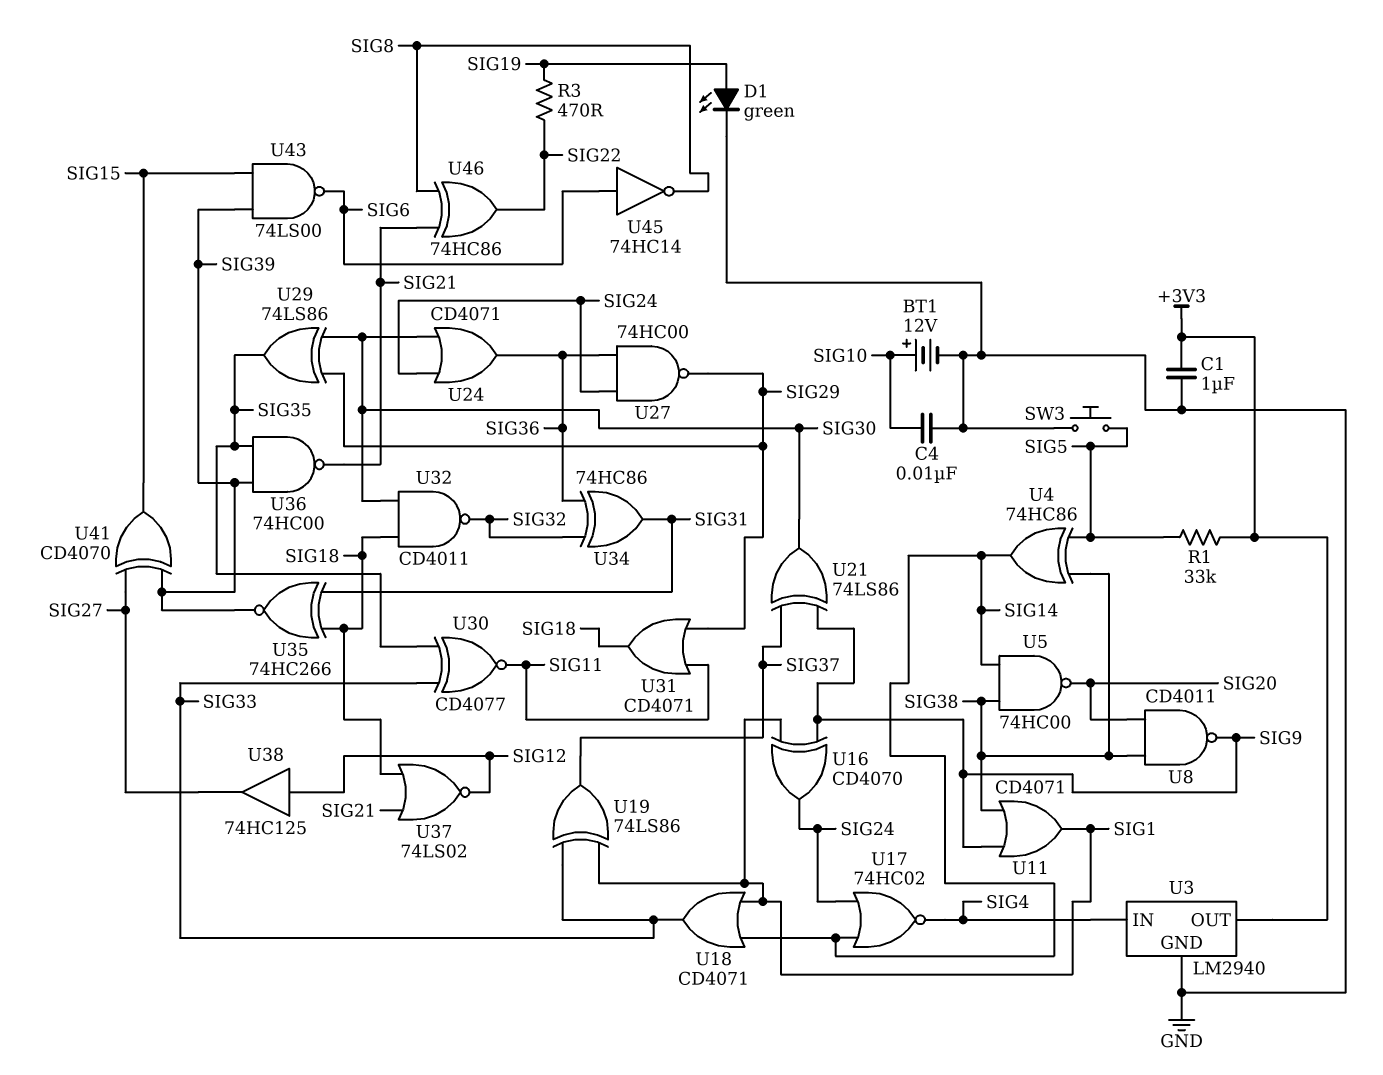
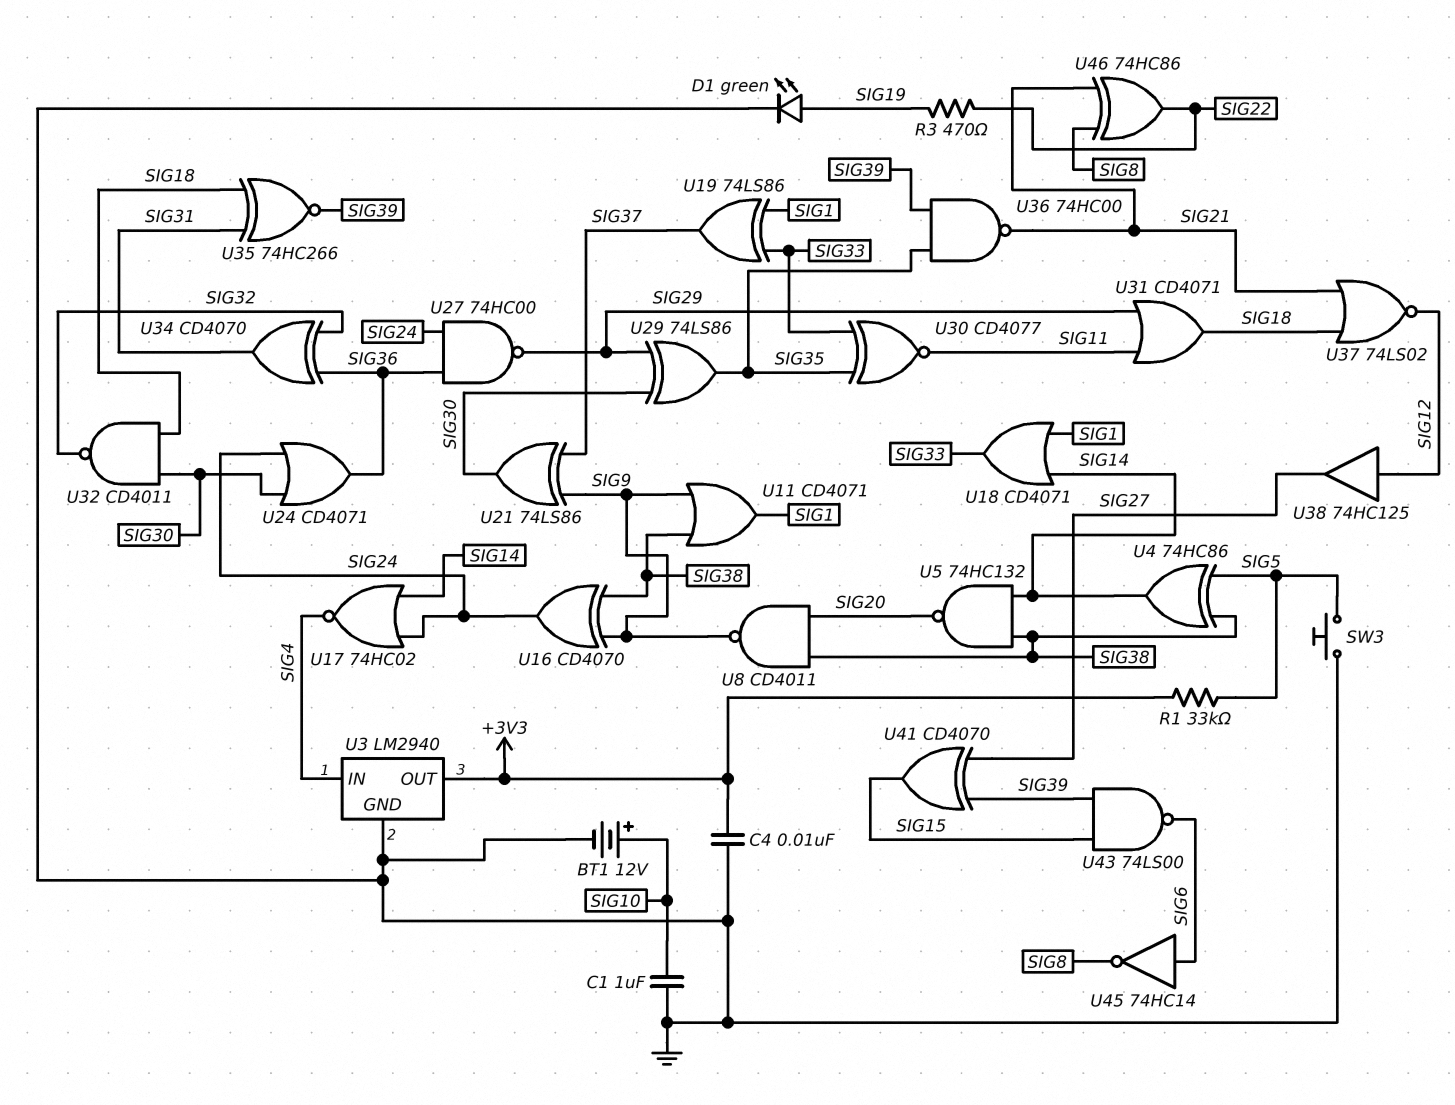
C1: 1uF (+3V3, GND) -> 1uF (GND, SIG10)
C4: 10nF (GND, SIG10) -> 10nF (+3V3, GND)
U5: NAND 74HC00 (in SIG14, in SIG38, out SIG20) -> NAND 74HC132 (in SIG14, in SIG38, out SIG20)
U16: XOR CD4070 (in SIG1, in SIG9, out SIG24) -> XOR CD4070 (in SIG9, in SIG38, out SIG24)
U34: XOR 74HC86 (in SIG32, in SIG36, out SIG31) -> XOR CD4070 (in SIG32, in SIG36, out SIG31)

